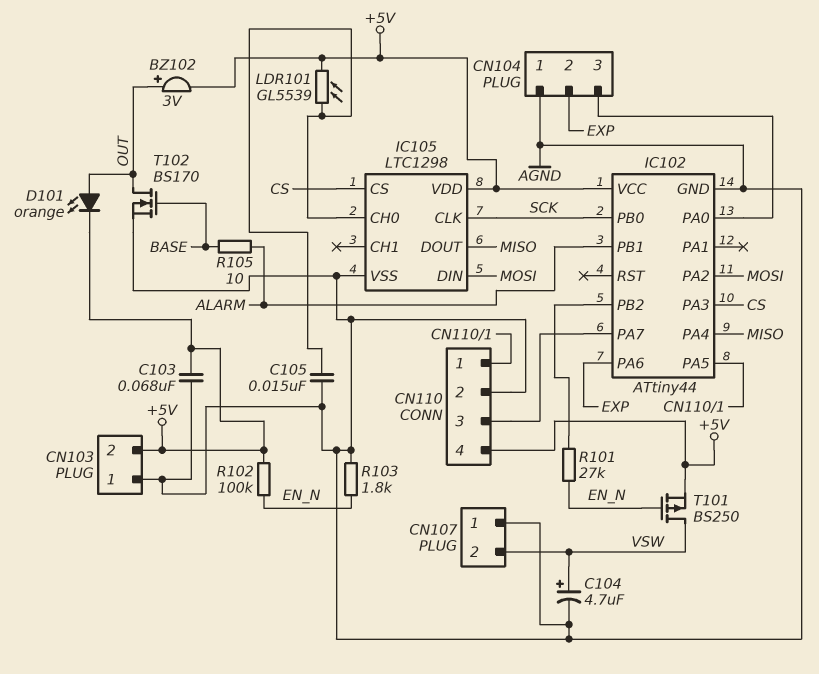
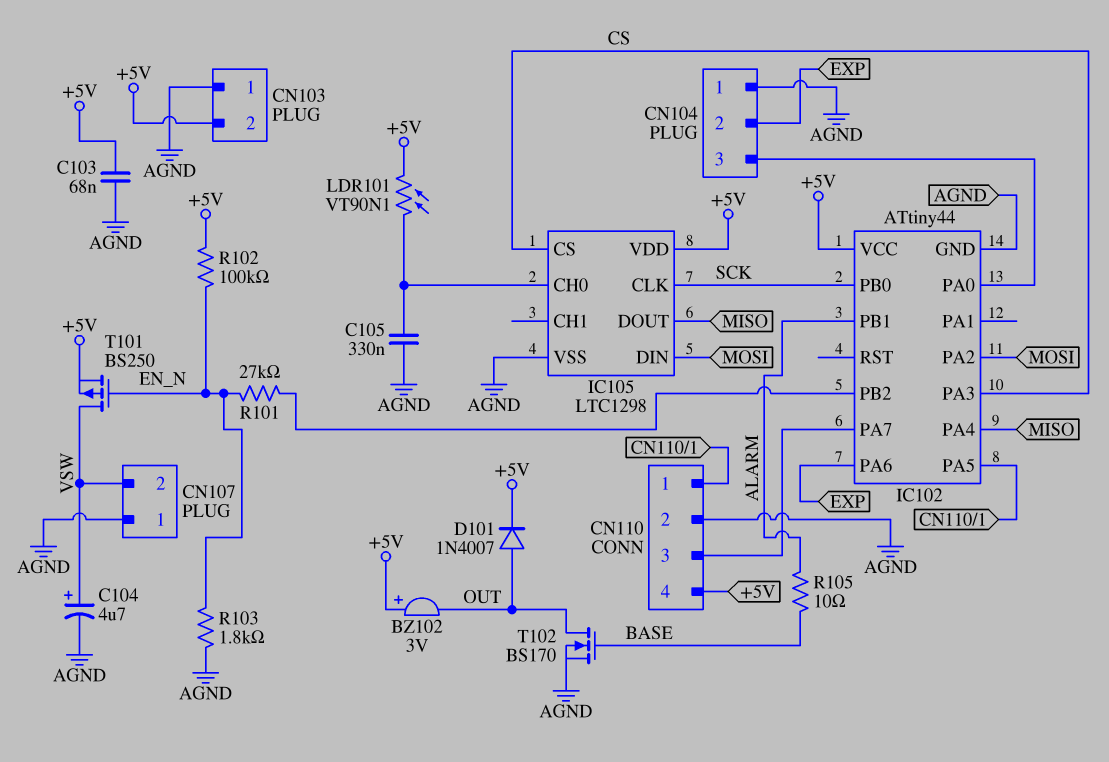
BZ102: buzzer 3V (plus OUT, minus +5V) -> buzzer 3V (plus +5V, minus OUT)
C105: 15nF (AGND, IC105/CH0) -> 330nF (AGND, IC105/CH0)
D101: LED orange (A OUT, K +5V) -> diode 1N4007 (A OUT, K +5V)
LDR101: GL5539 (+5V, IC105/CH0) -> VT90N1 (+5V, IC105/CH0)

